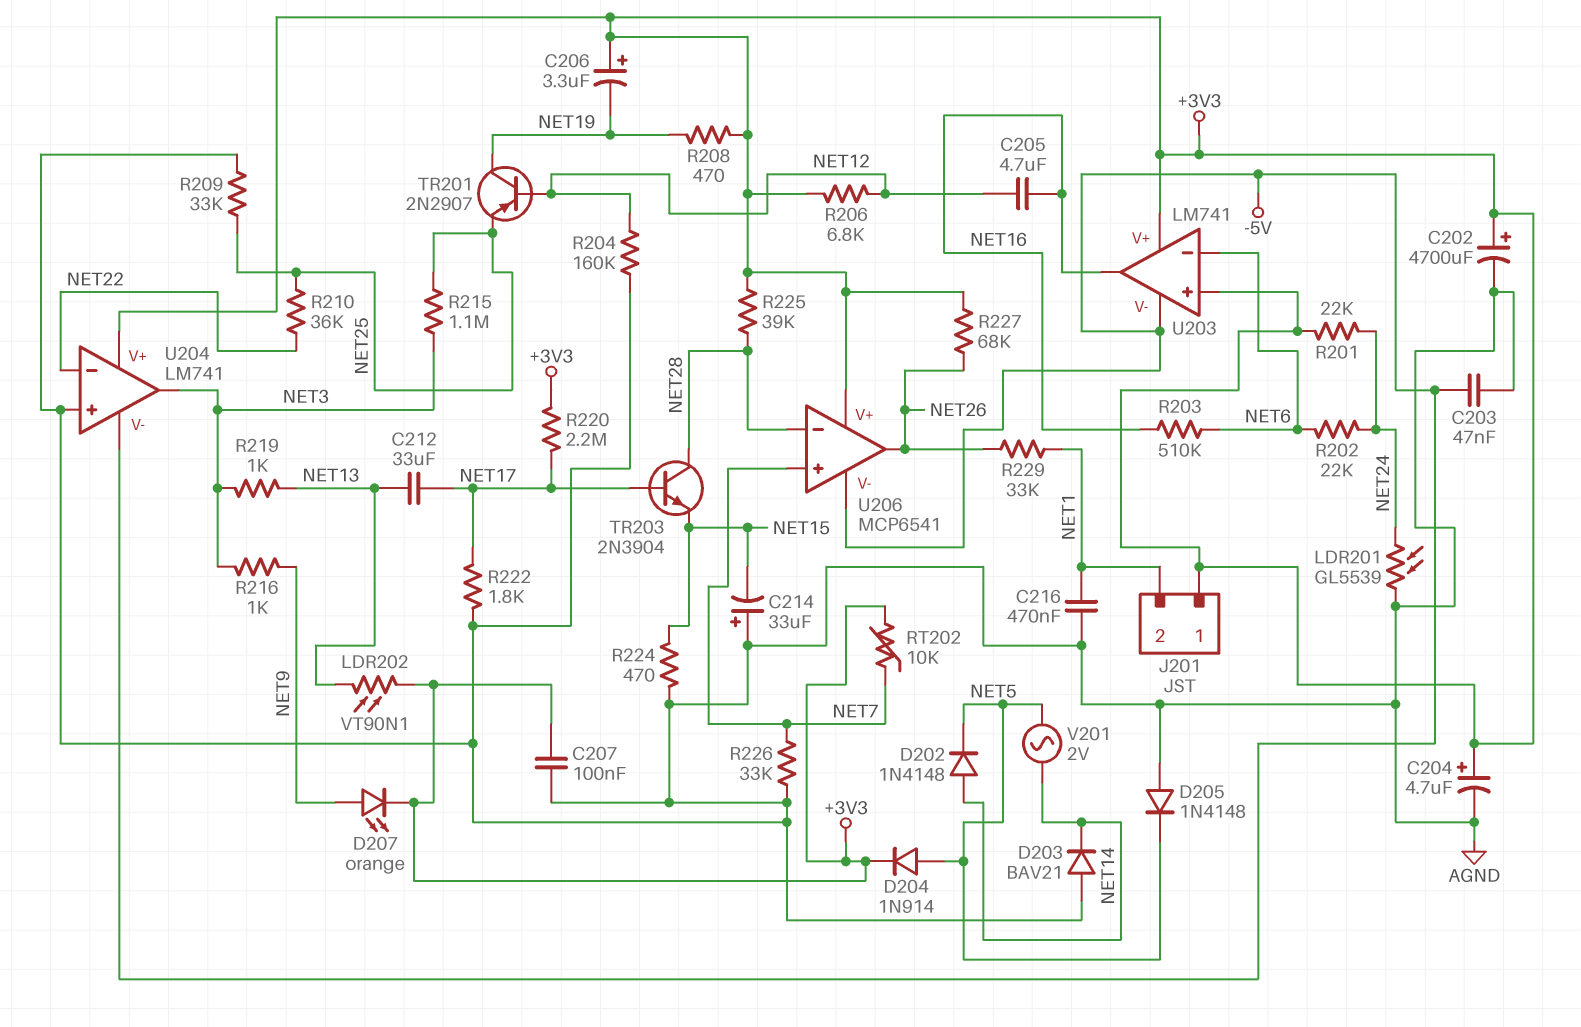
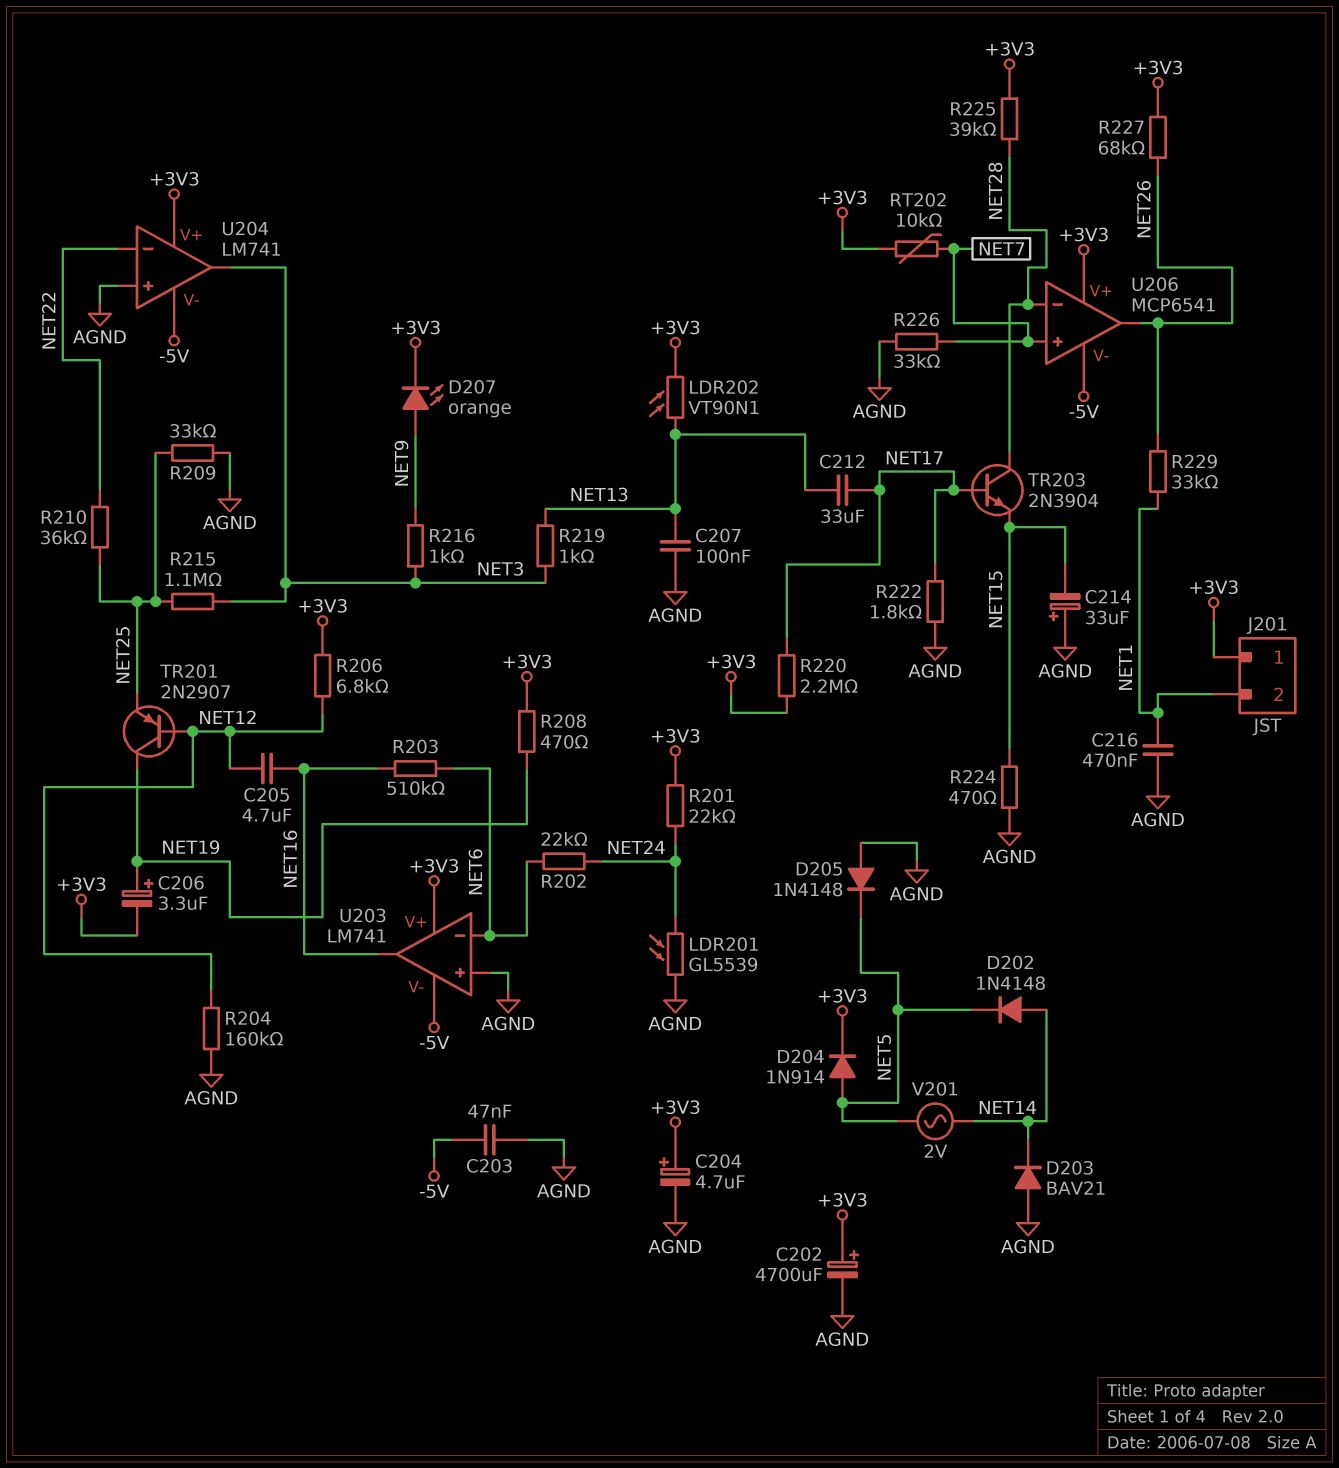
C206: 3.3uF (plus +3V3, minus NET19) -> 3.3uF (plus NET19, minus +3V3)
C207: 100nF (+3V3, AGND) -> 100nF (AGND, NET13)
U203 pin in+: +3V3 -> AGND

